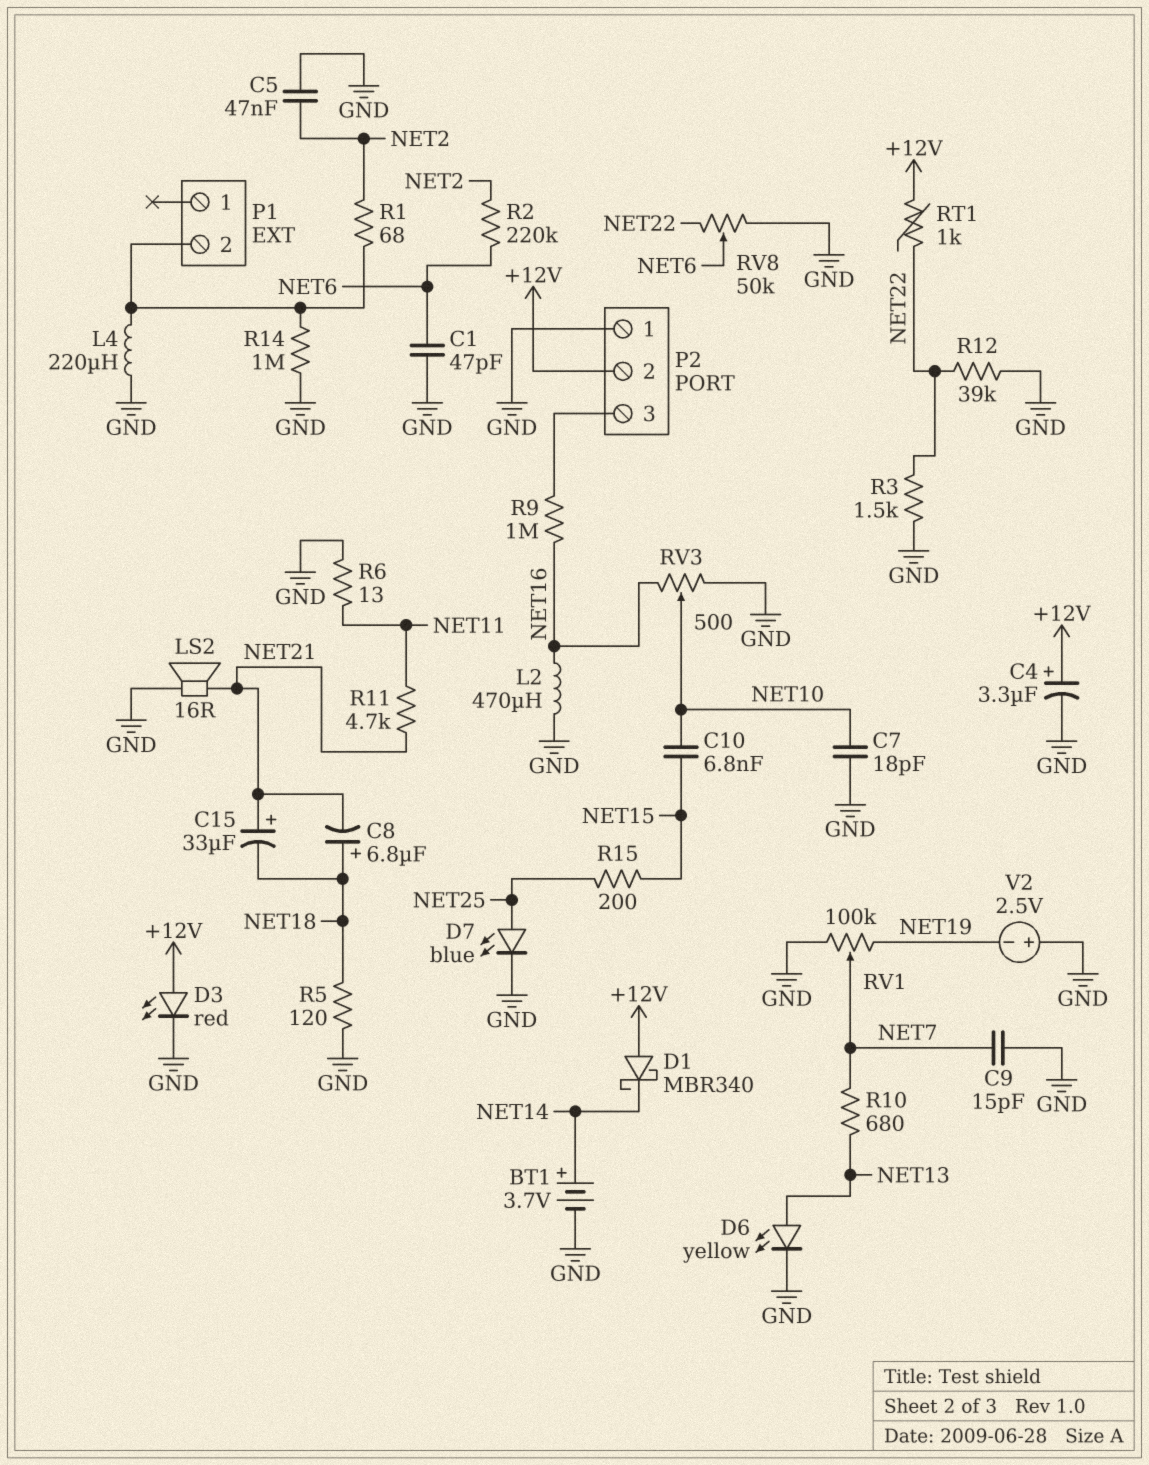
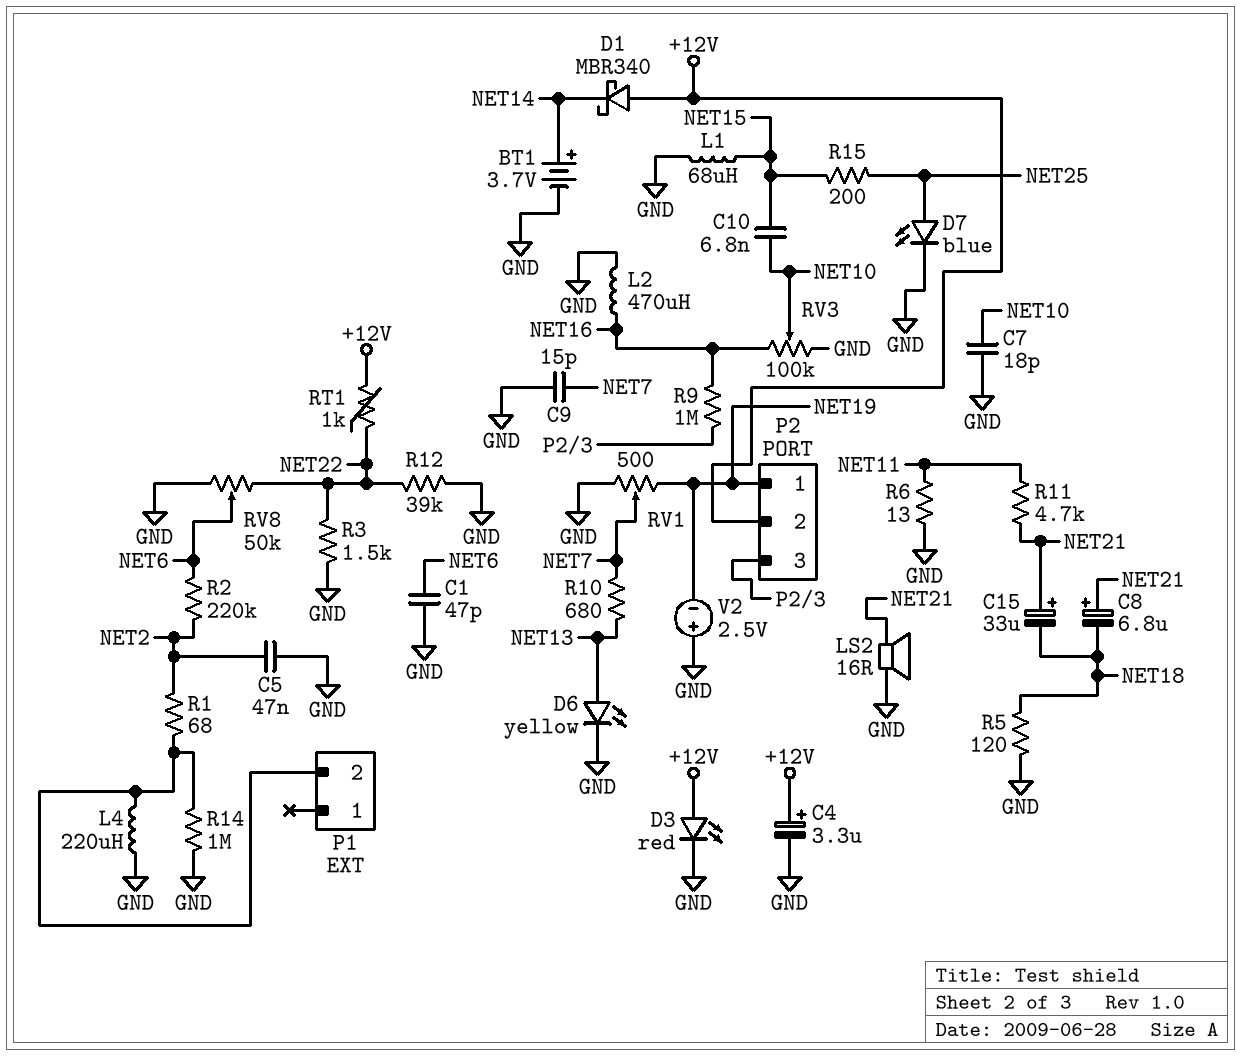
C8: 6.8uF (plus NET18, minus NET21) -> 6.8uF (plus NET21, minus NET18)
L1: none -> 68uH (GND, NET15)
P2 pin 1: GND -> NET19
RV1: 100k (GND, NET19, wiper NET7) -> 500 (GND, NET19, wiper NET7)
RV3: 500 (GND, NET16, wiper NET10) -> 100k (GND, NET16, wiper NET10)

